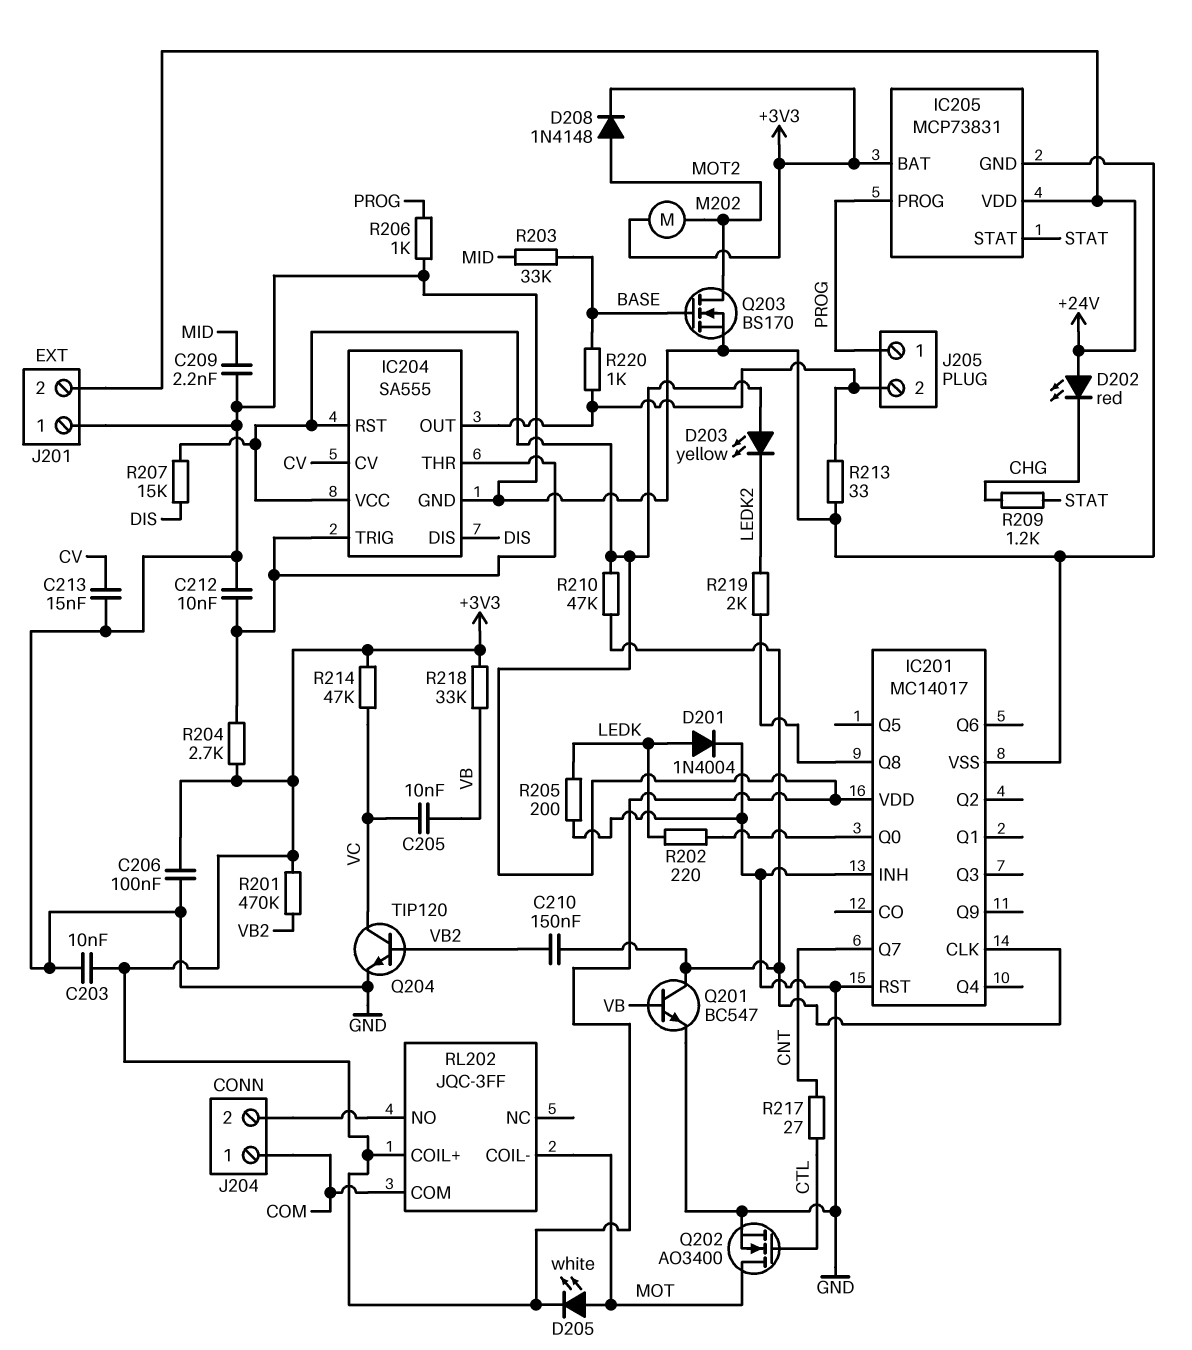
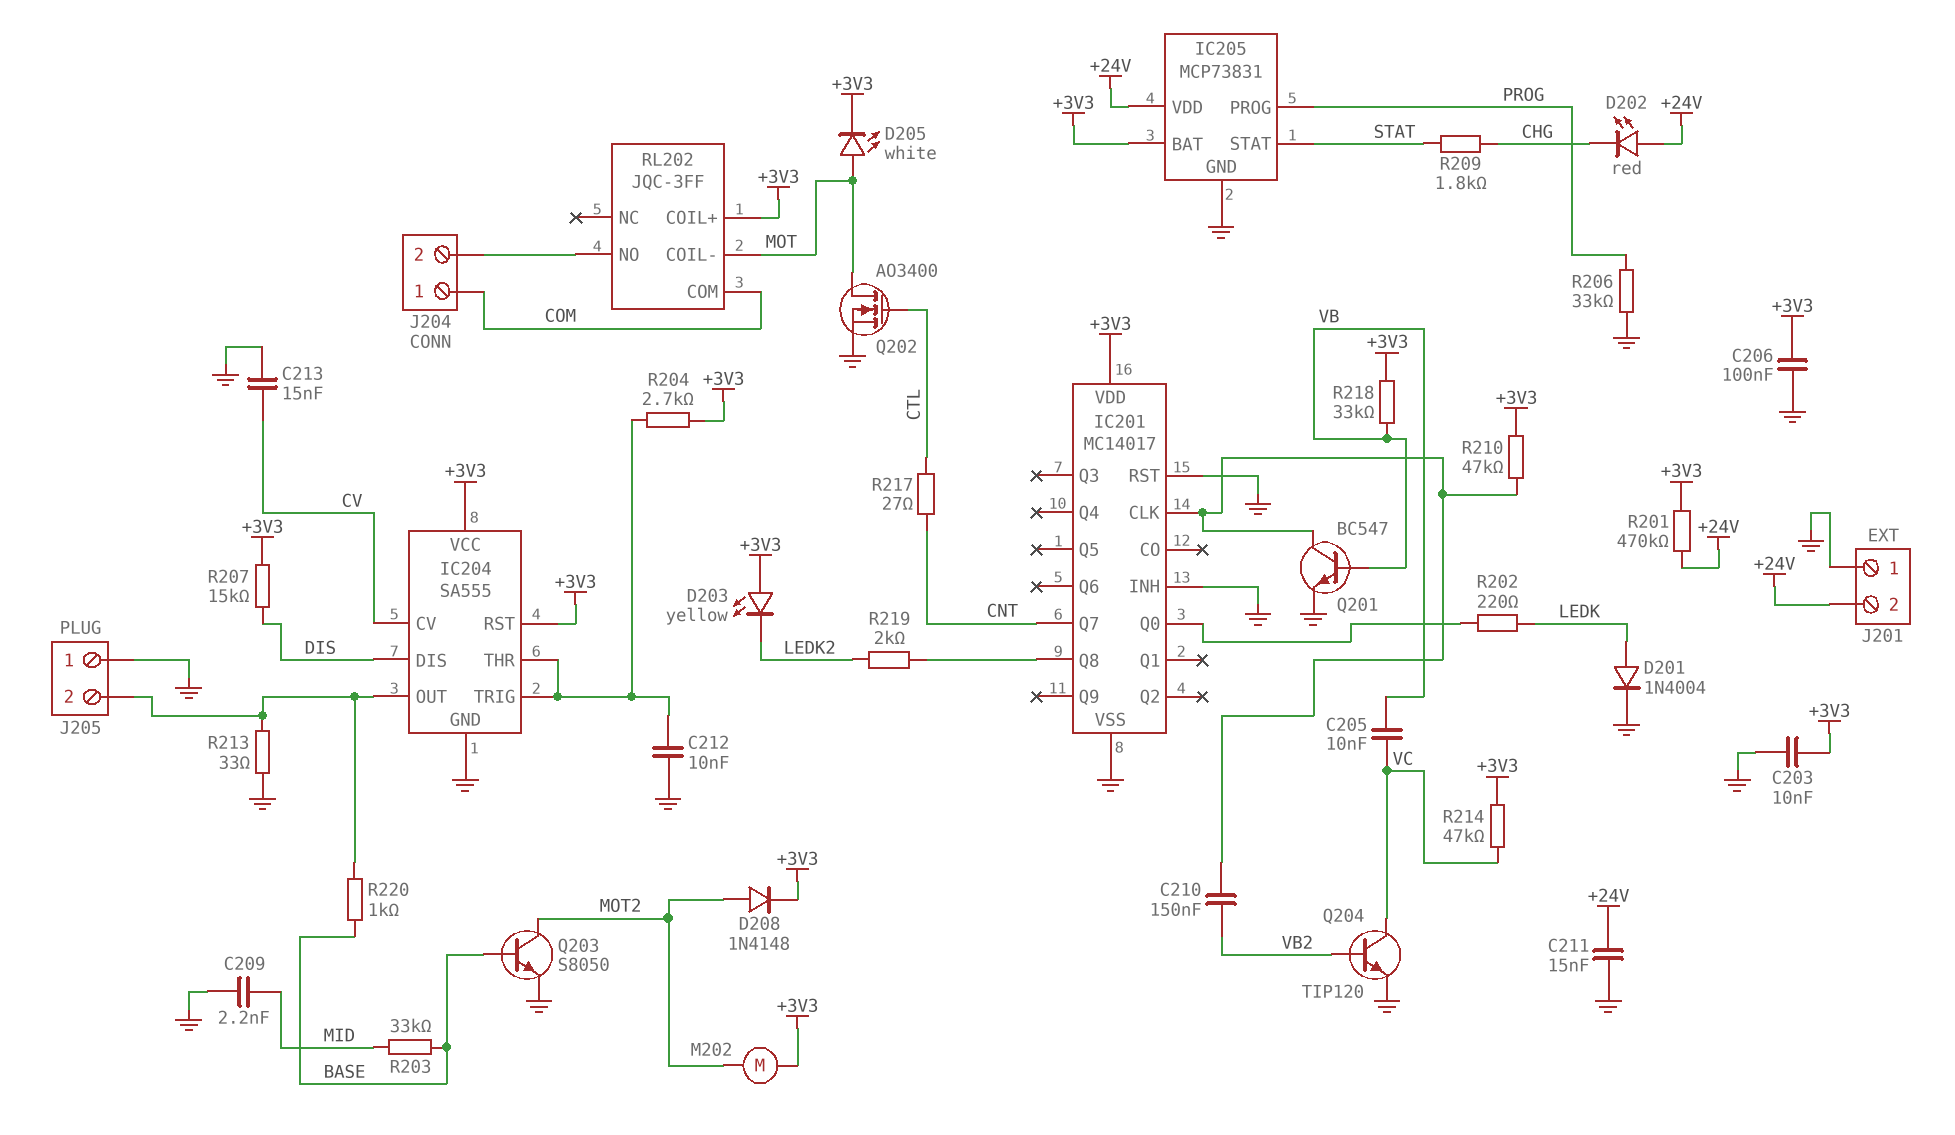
C211: none -> 15nF (+24V, GND)
J205 pin 1: PROG -> GND
Q203: NMOS BS170 (G BASE, D MOT2, S GND) -> NPN S8050 (B BASE, C MOT2, E GND)
R201: 470k (+3V3, VB2) -> 470k (+3V3, +24V)
R205: 200 (GND, LEDK) -> none
R206: 1k (GND, PROG) -> 33k (GND, PROG)
R209: 1.2k (CHG, STAT) -> 1.8k (CHG, STAT)

